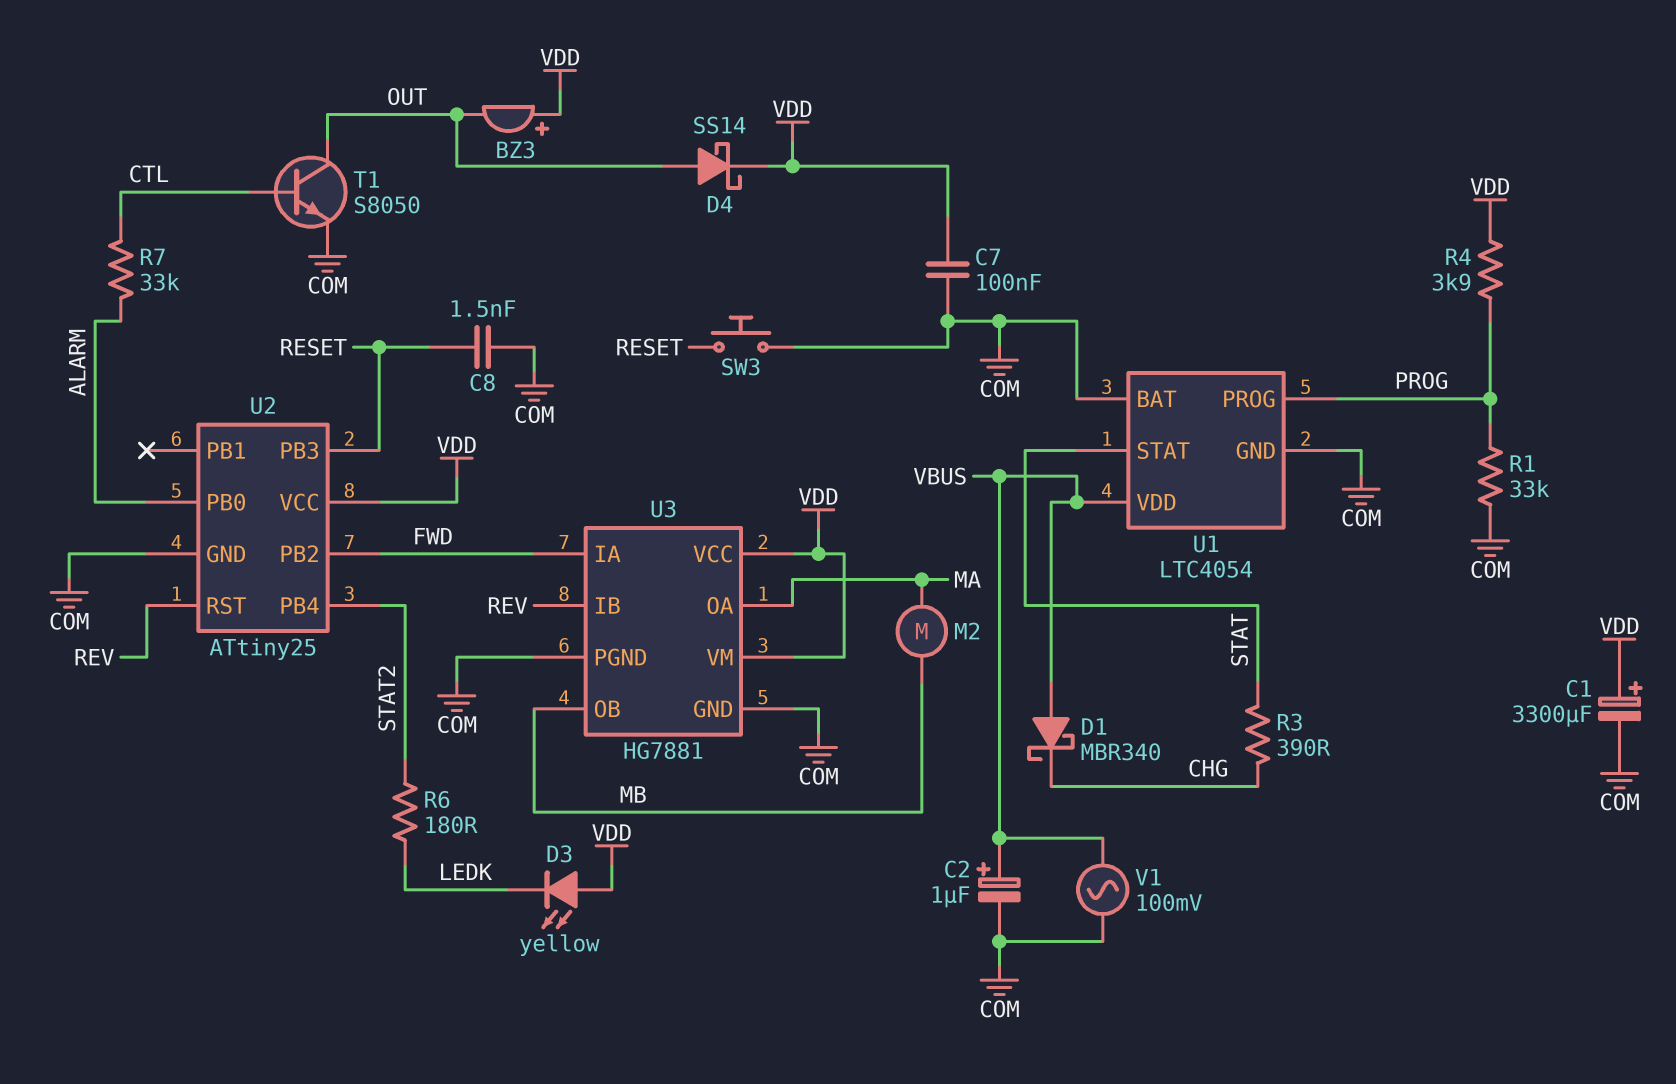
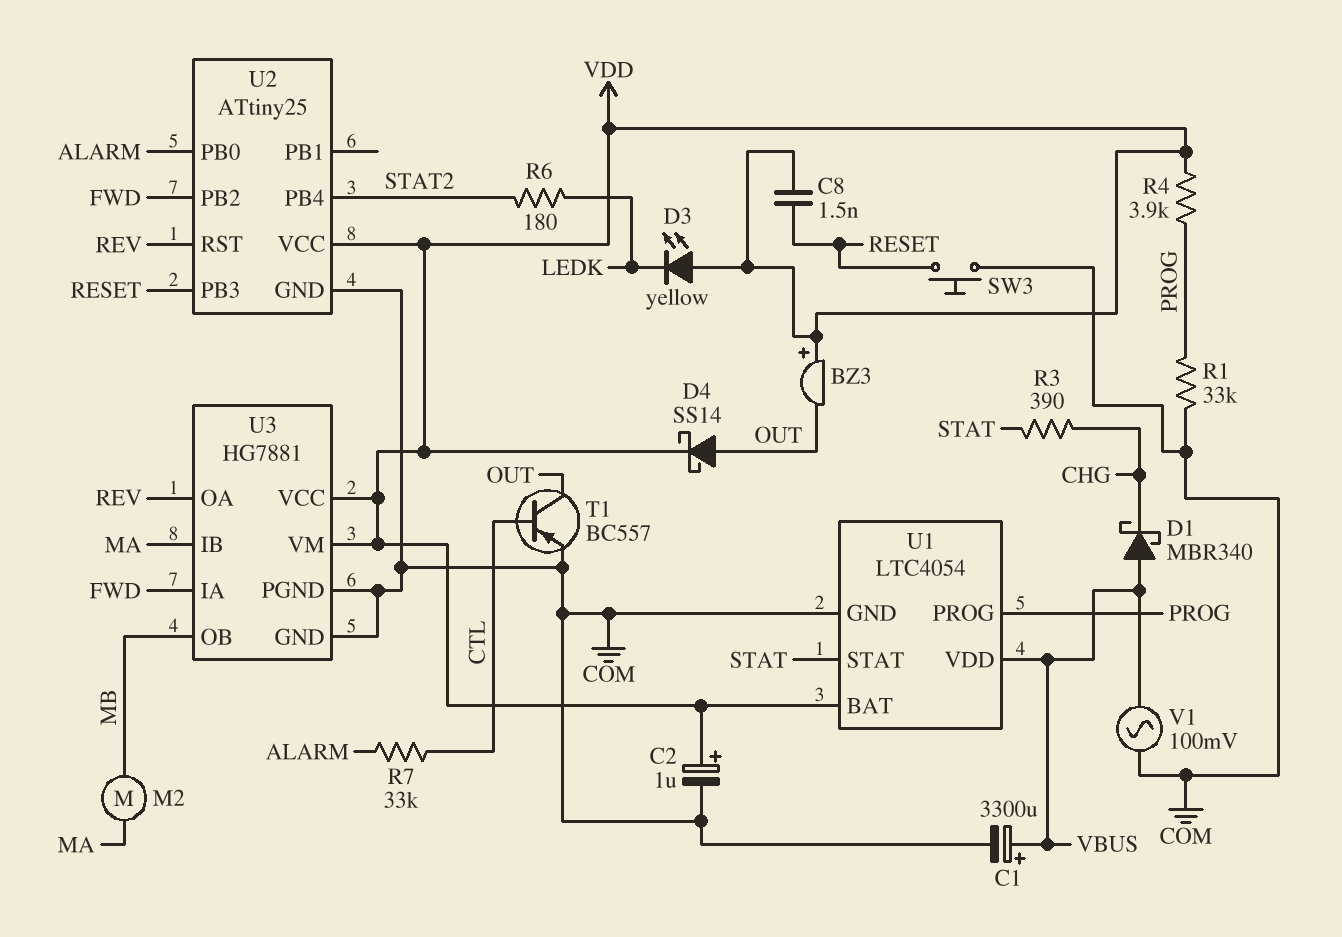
C1: 3300uF (plus VDD, minus COM) -> 3300uF (plus VBUS, minus COM)
C2: 1uF (plus VBUS, minus COM) -> 1uF (plus VDD, minus COM)
C7: 100nF (COM, VDD) -> none
C8: 1.5nF (COM, RESET) -> 1.5nF (RESET, VDD)
T1: NPN S8050 (B CTL, C OUT, E COM) -> PNP BC557 (B CTL, C OUT, E COM)
U1 pin BAT: COM -> VDD
U3 pin IB: REV -> MA
U3 pin OA: MA -> REV

